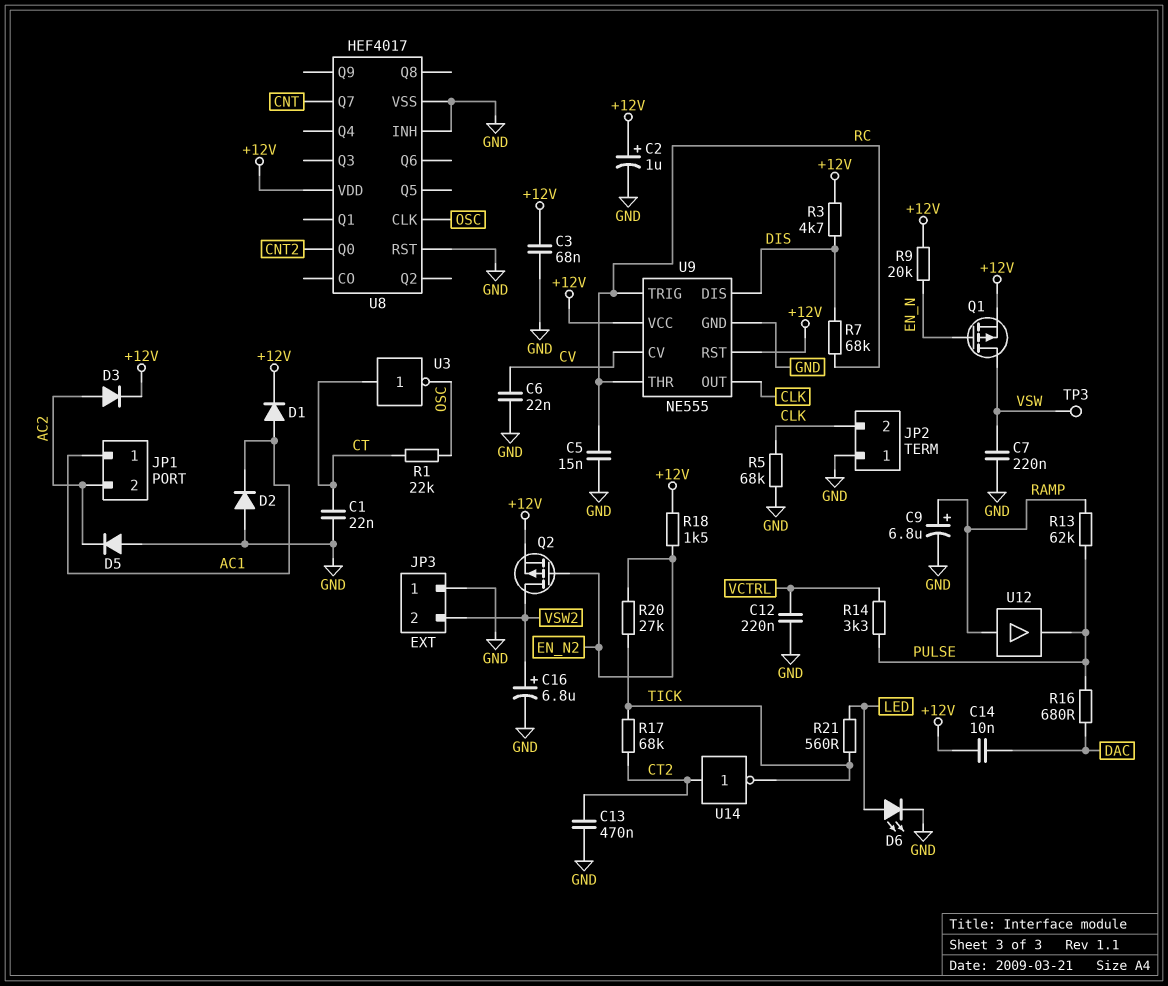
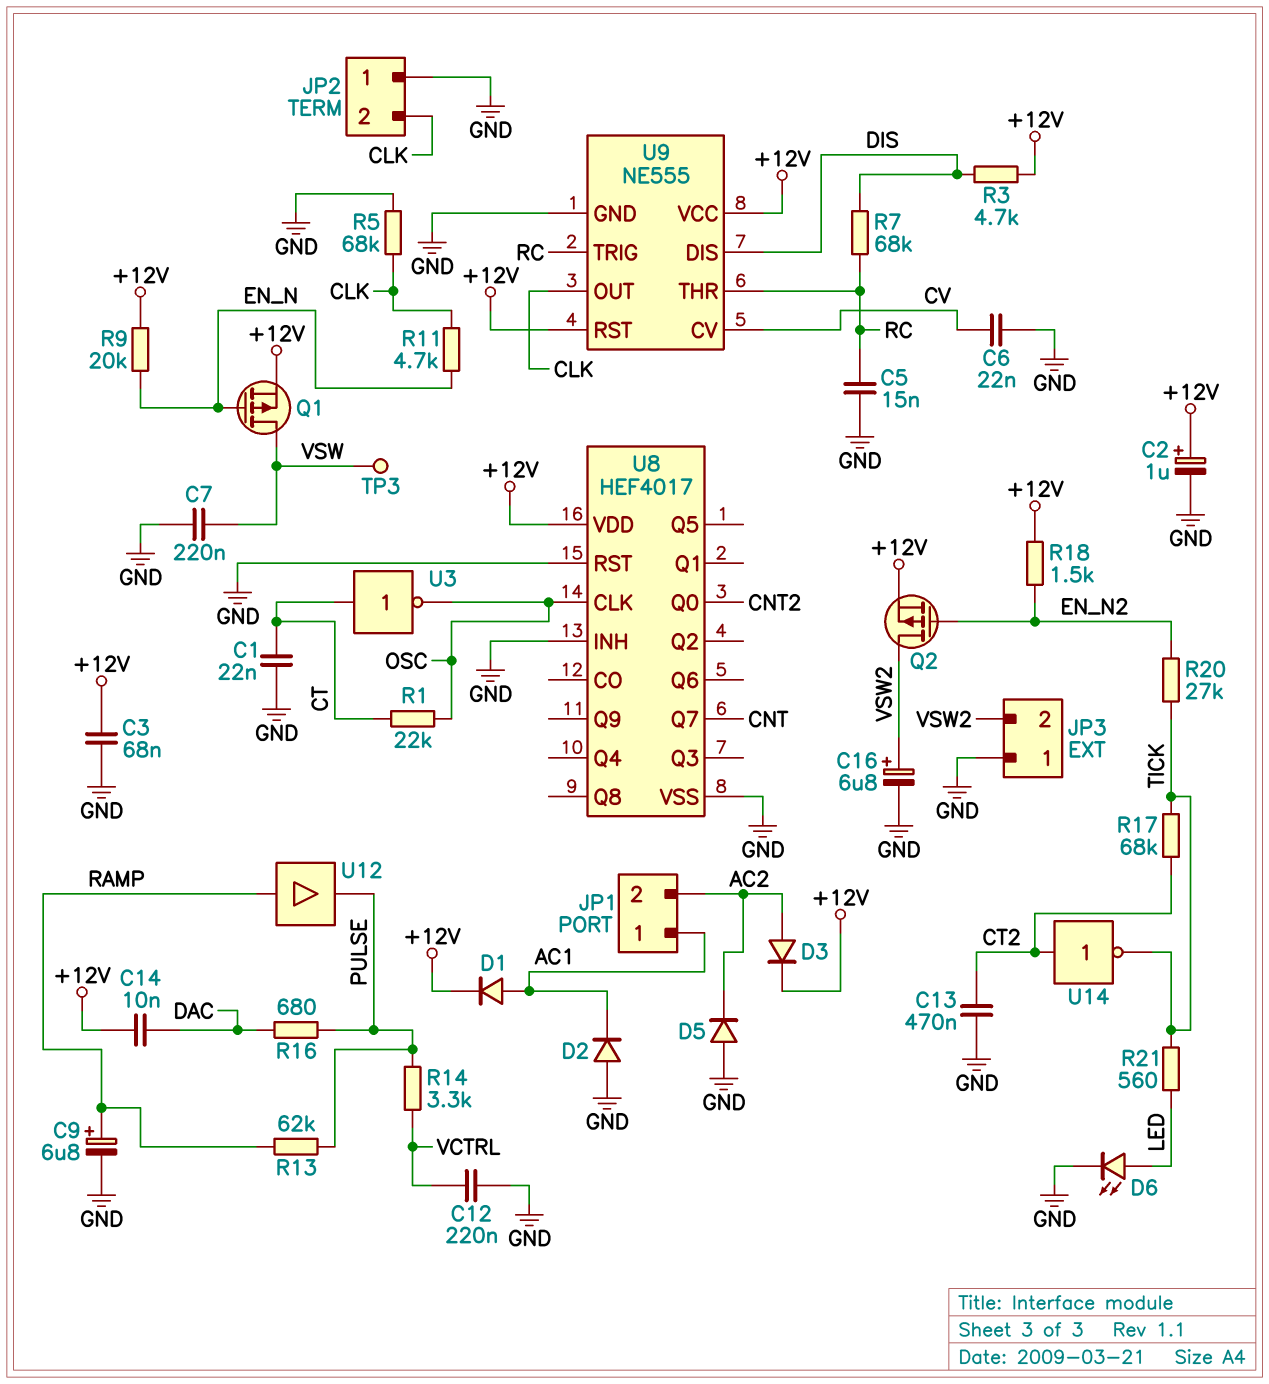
R11: none -> 4.7k (CLK, EN_N)

